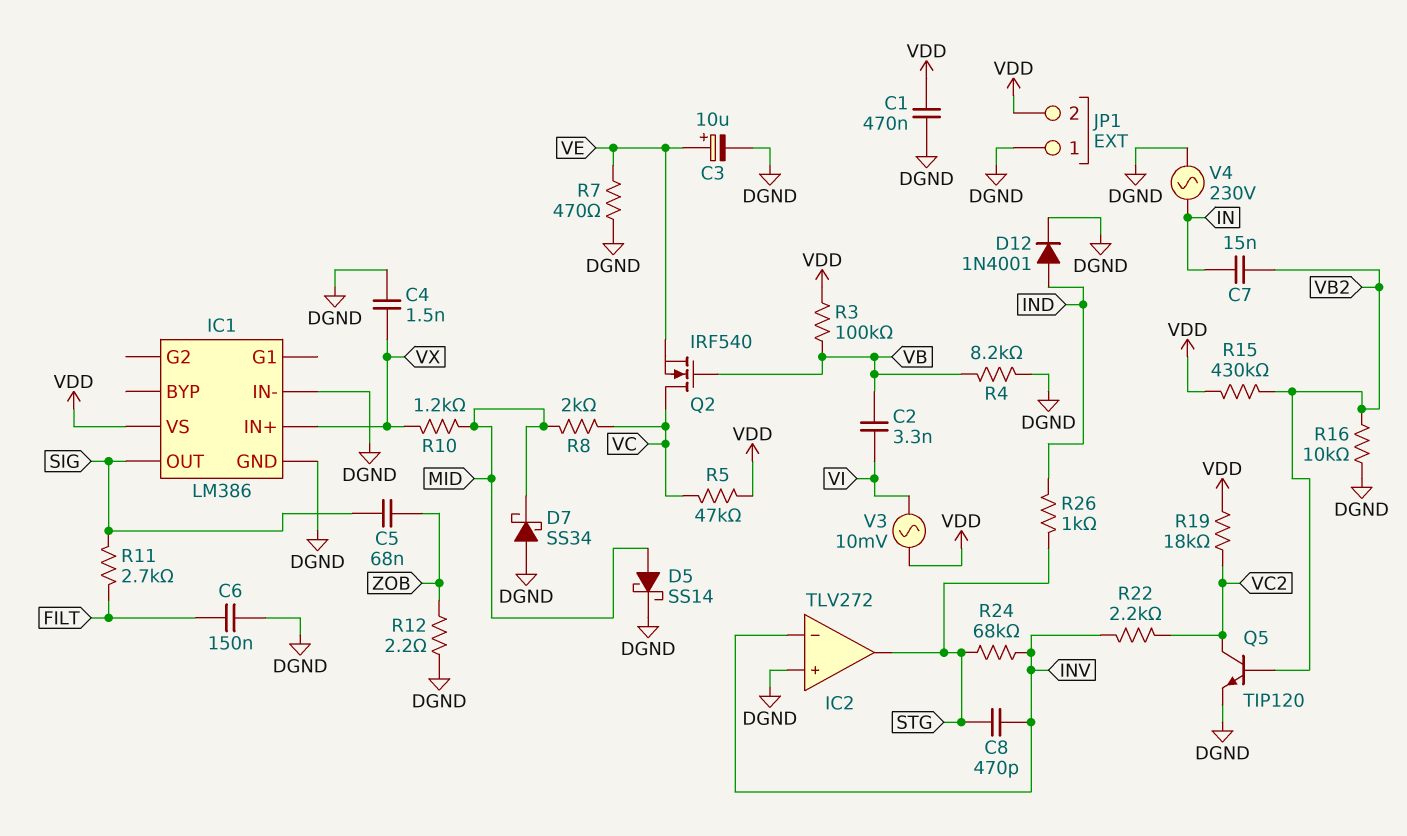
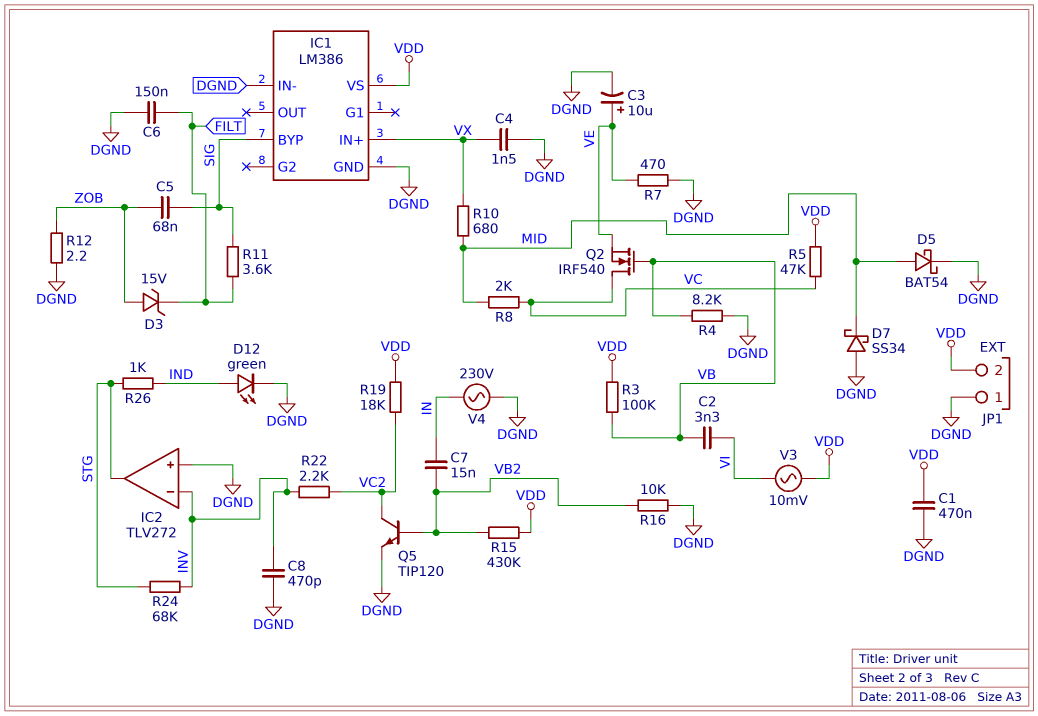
C8: 470pF (INV, STG) -> 470pF (DGND, INV)
D3: none -> zener 15V (A ZOB, K FILT)
D5: schottky SS14 (A MID, K DGND) -> schottky BAT54 (A MID, K DGND)
D12: diode 1N4001 (A IND, K DGND) -> LED green (A IND, K DGND)
IC1 pin BYP: none -> SIG
IC1 pin OUT: SIG -> none
R10: 1.2k (MID, VX) -> 680 (MID, VX)
R11: 2.7k (FILT, SIG) -> 3.6k (FILT, SIG)

